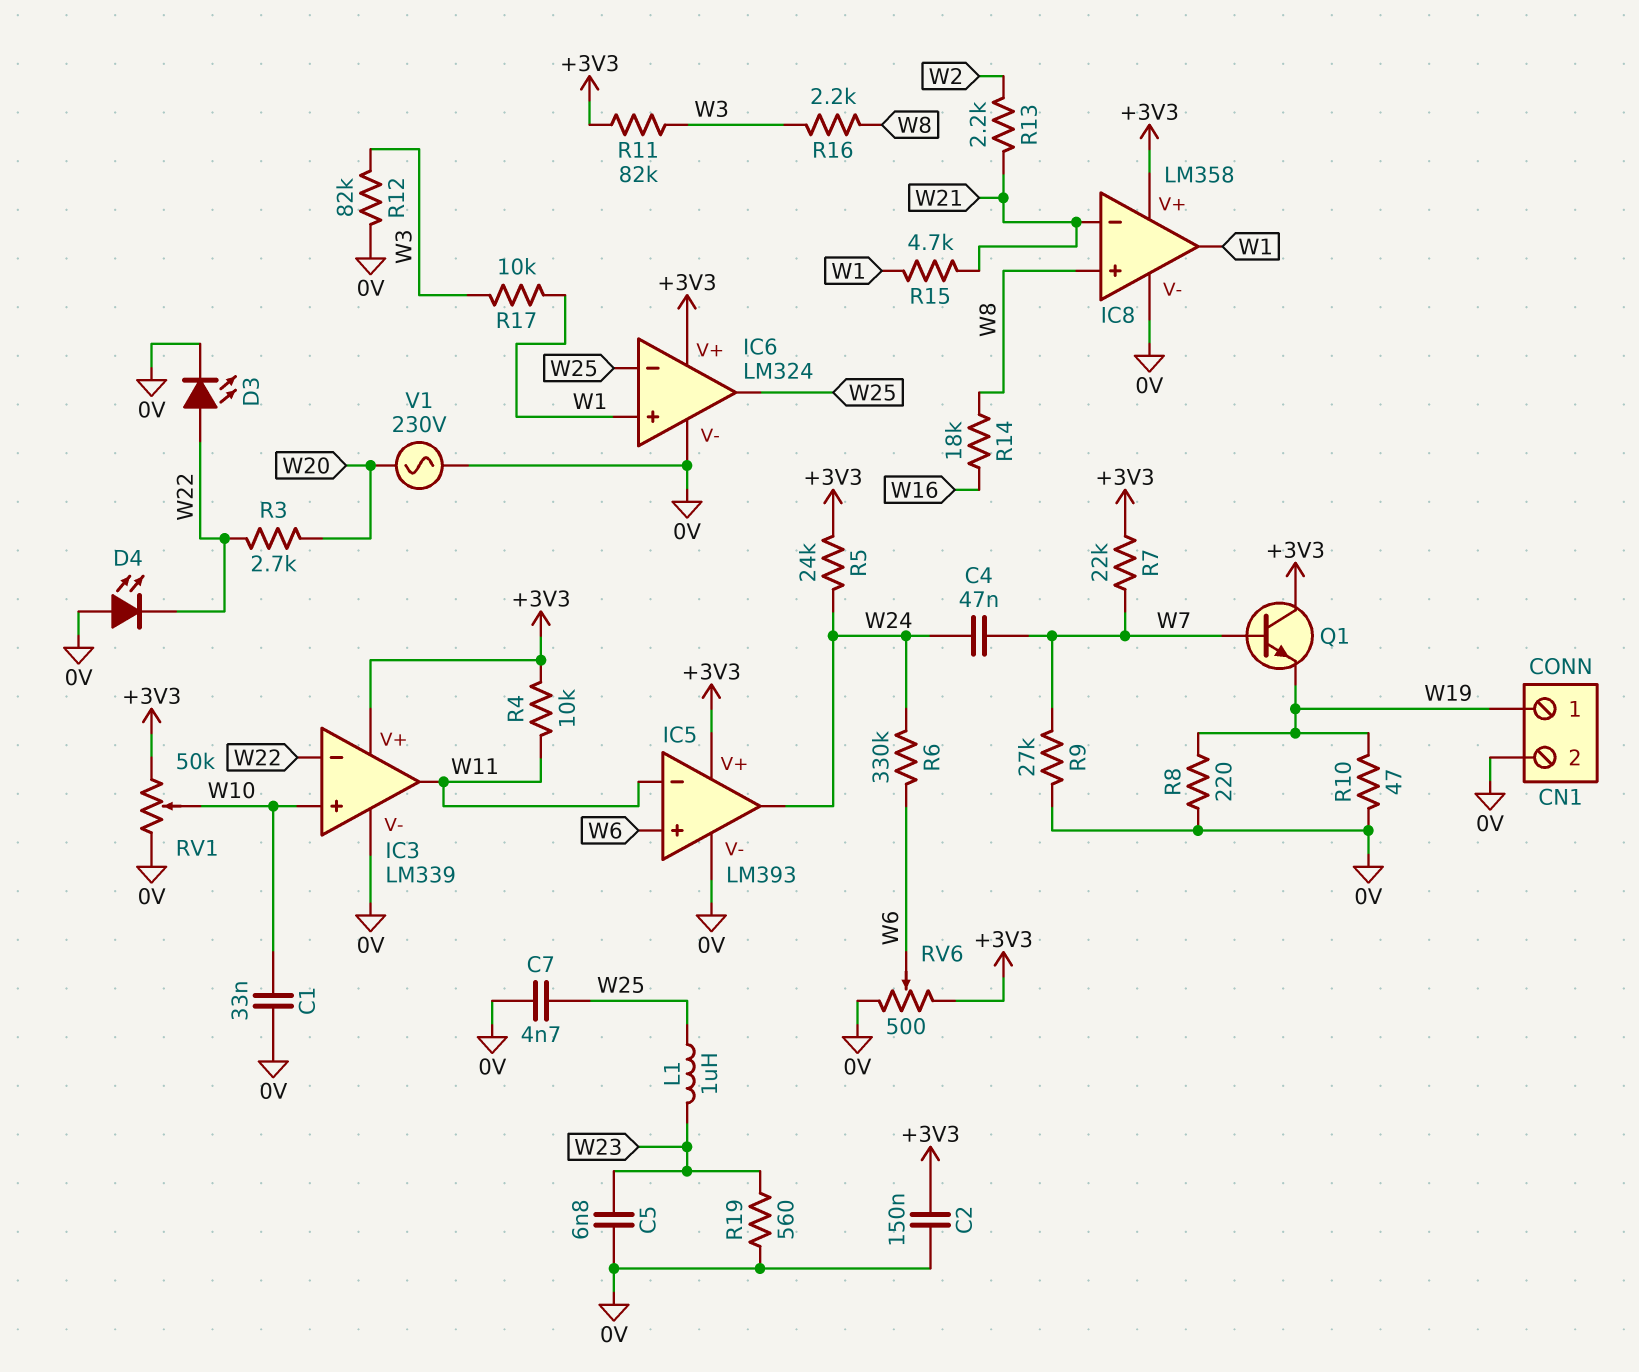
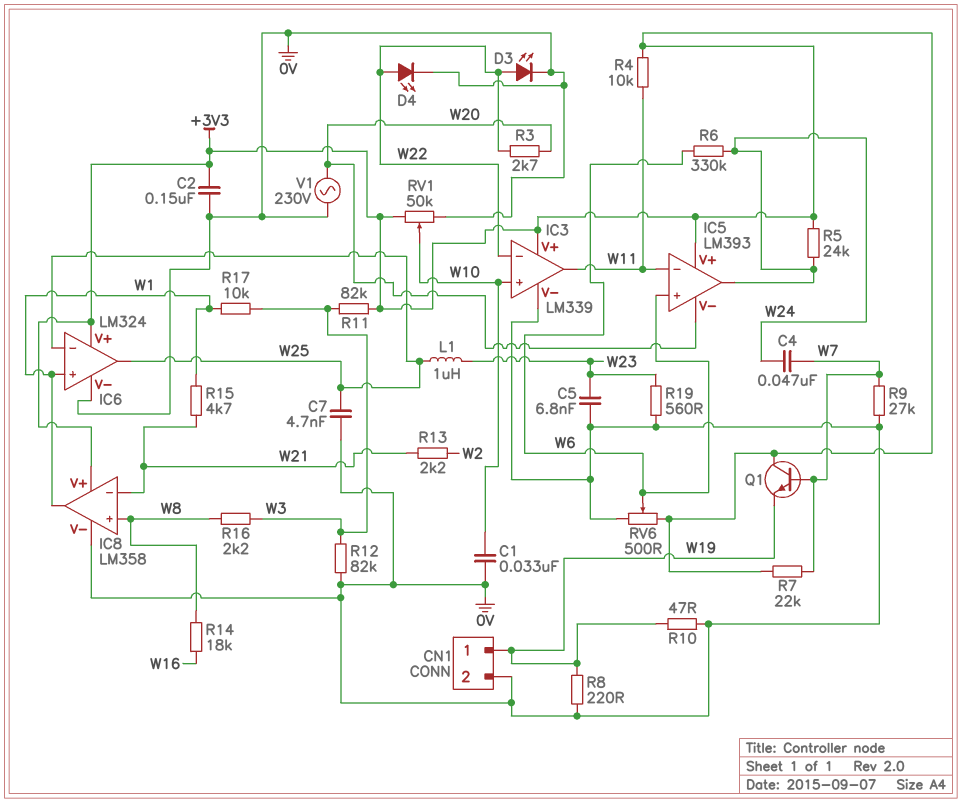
D4: LED (A 0V, K W22) -> LED (A W22, K 0V)
IC5 pin V-: 0V -> W20

